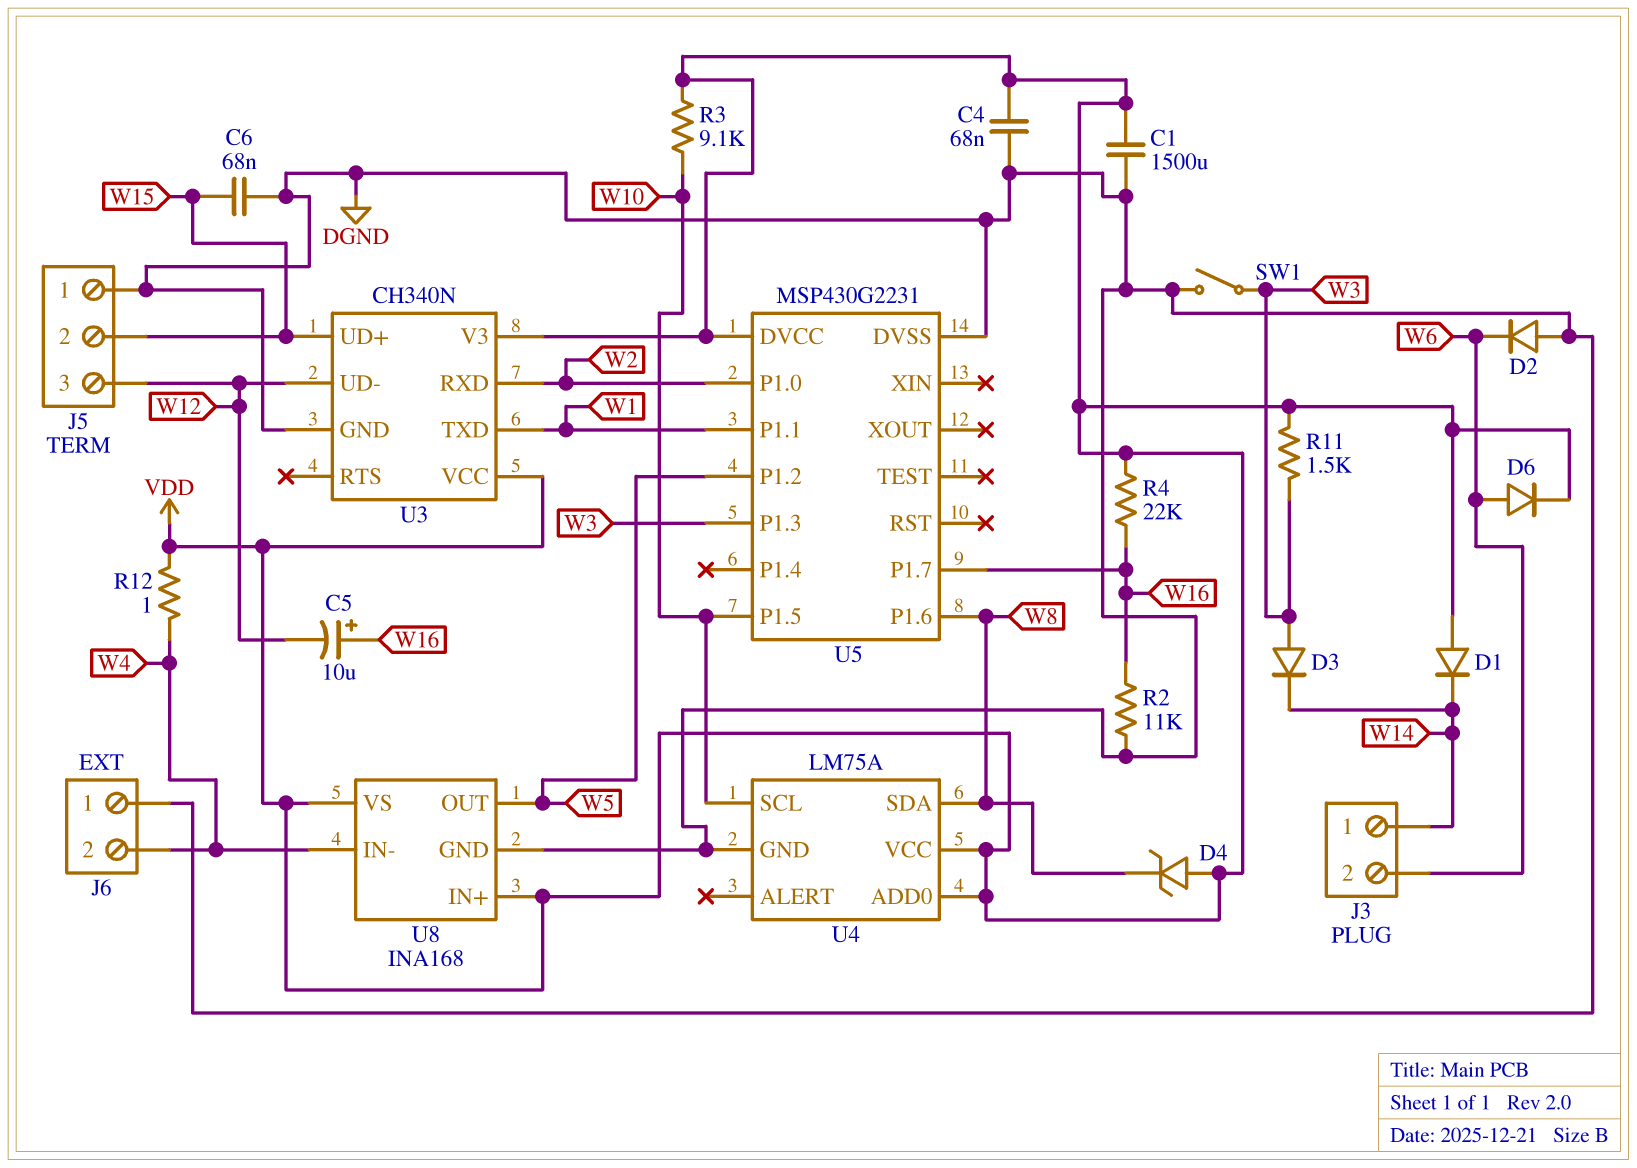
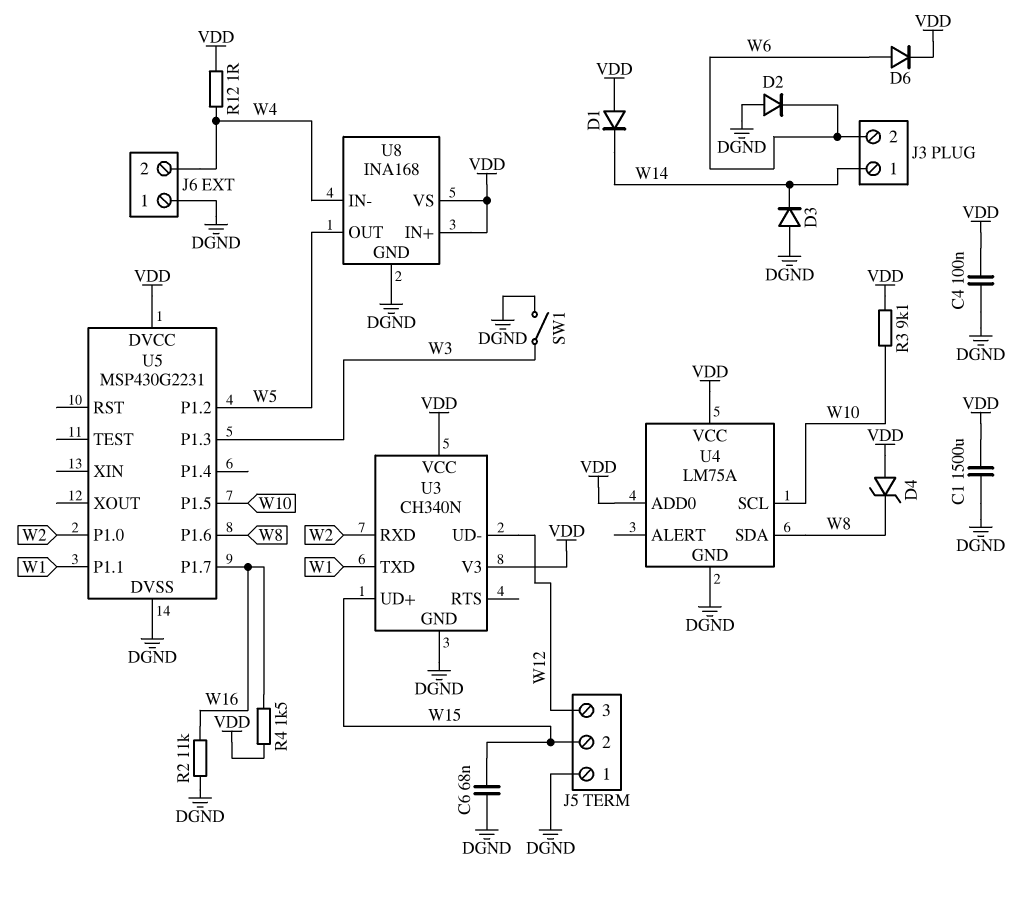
C4: 68nF (DGND, VDD) -> 100nF (DGND, VDD)
C5: 10uF (plus W16, minus W12) -> none
D3: diode (A W3, K W14) -> diode (A DGND, K W14)
R4: 22k (VDD, W16) -> 1.5k (VDD, W16)
R11: 1.5k (VDD, W3) -> none

